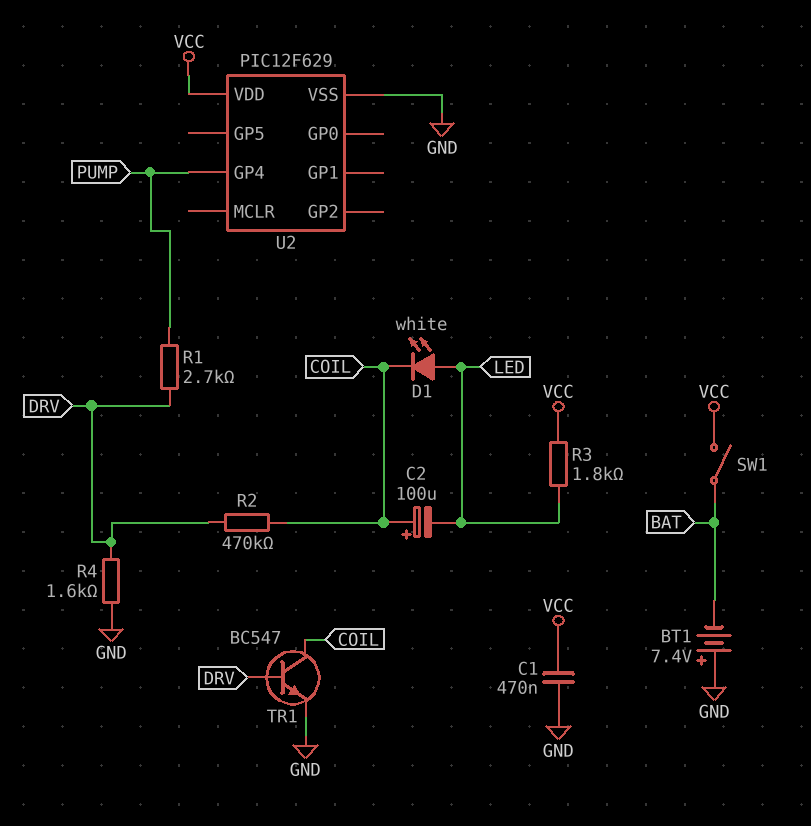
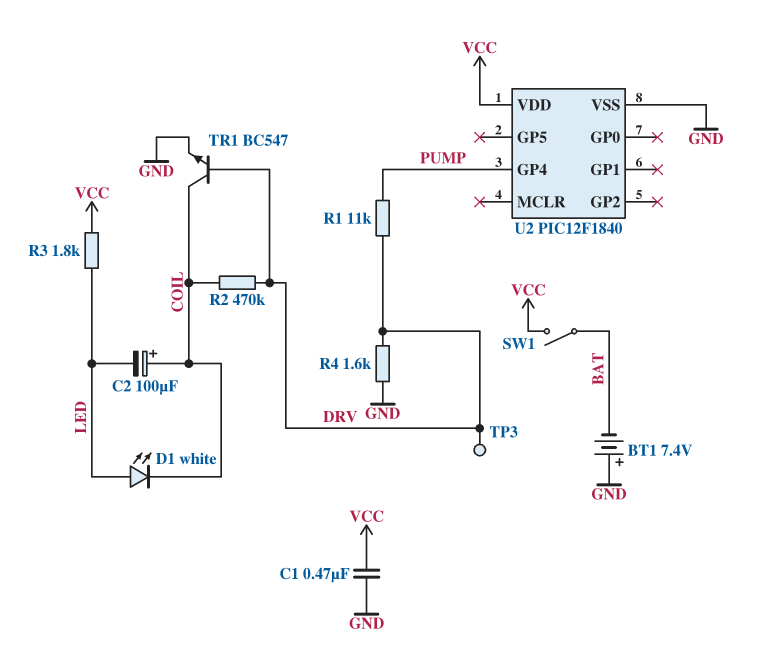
R1: 2.7k (DRV, PUMP) -> 11k (DRV, PUMP)
TP3: none -> test point (DRV)
U2: PIC12F629 -> PIC12F1840

